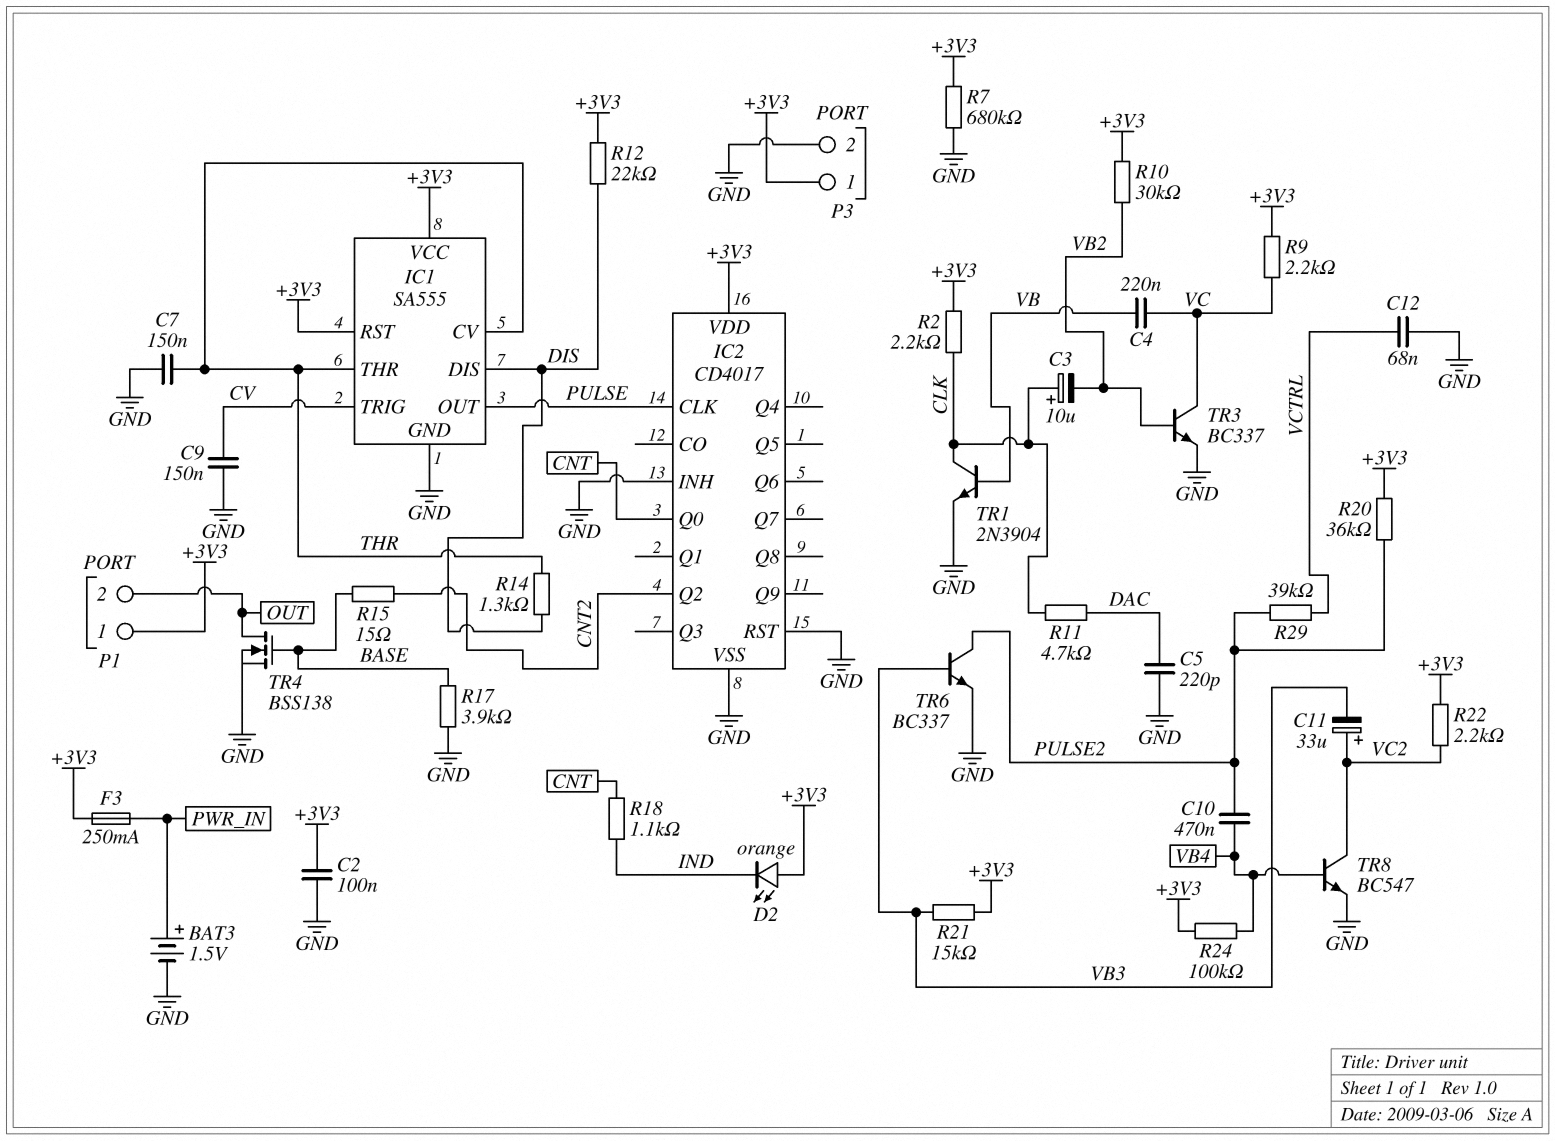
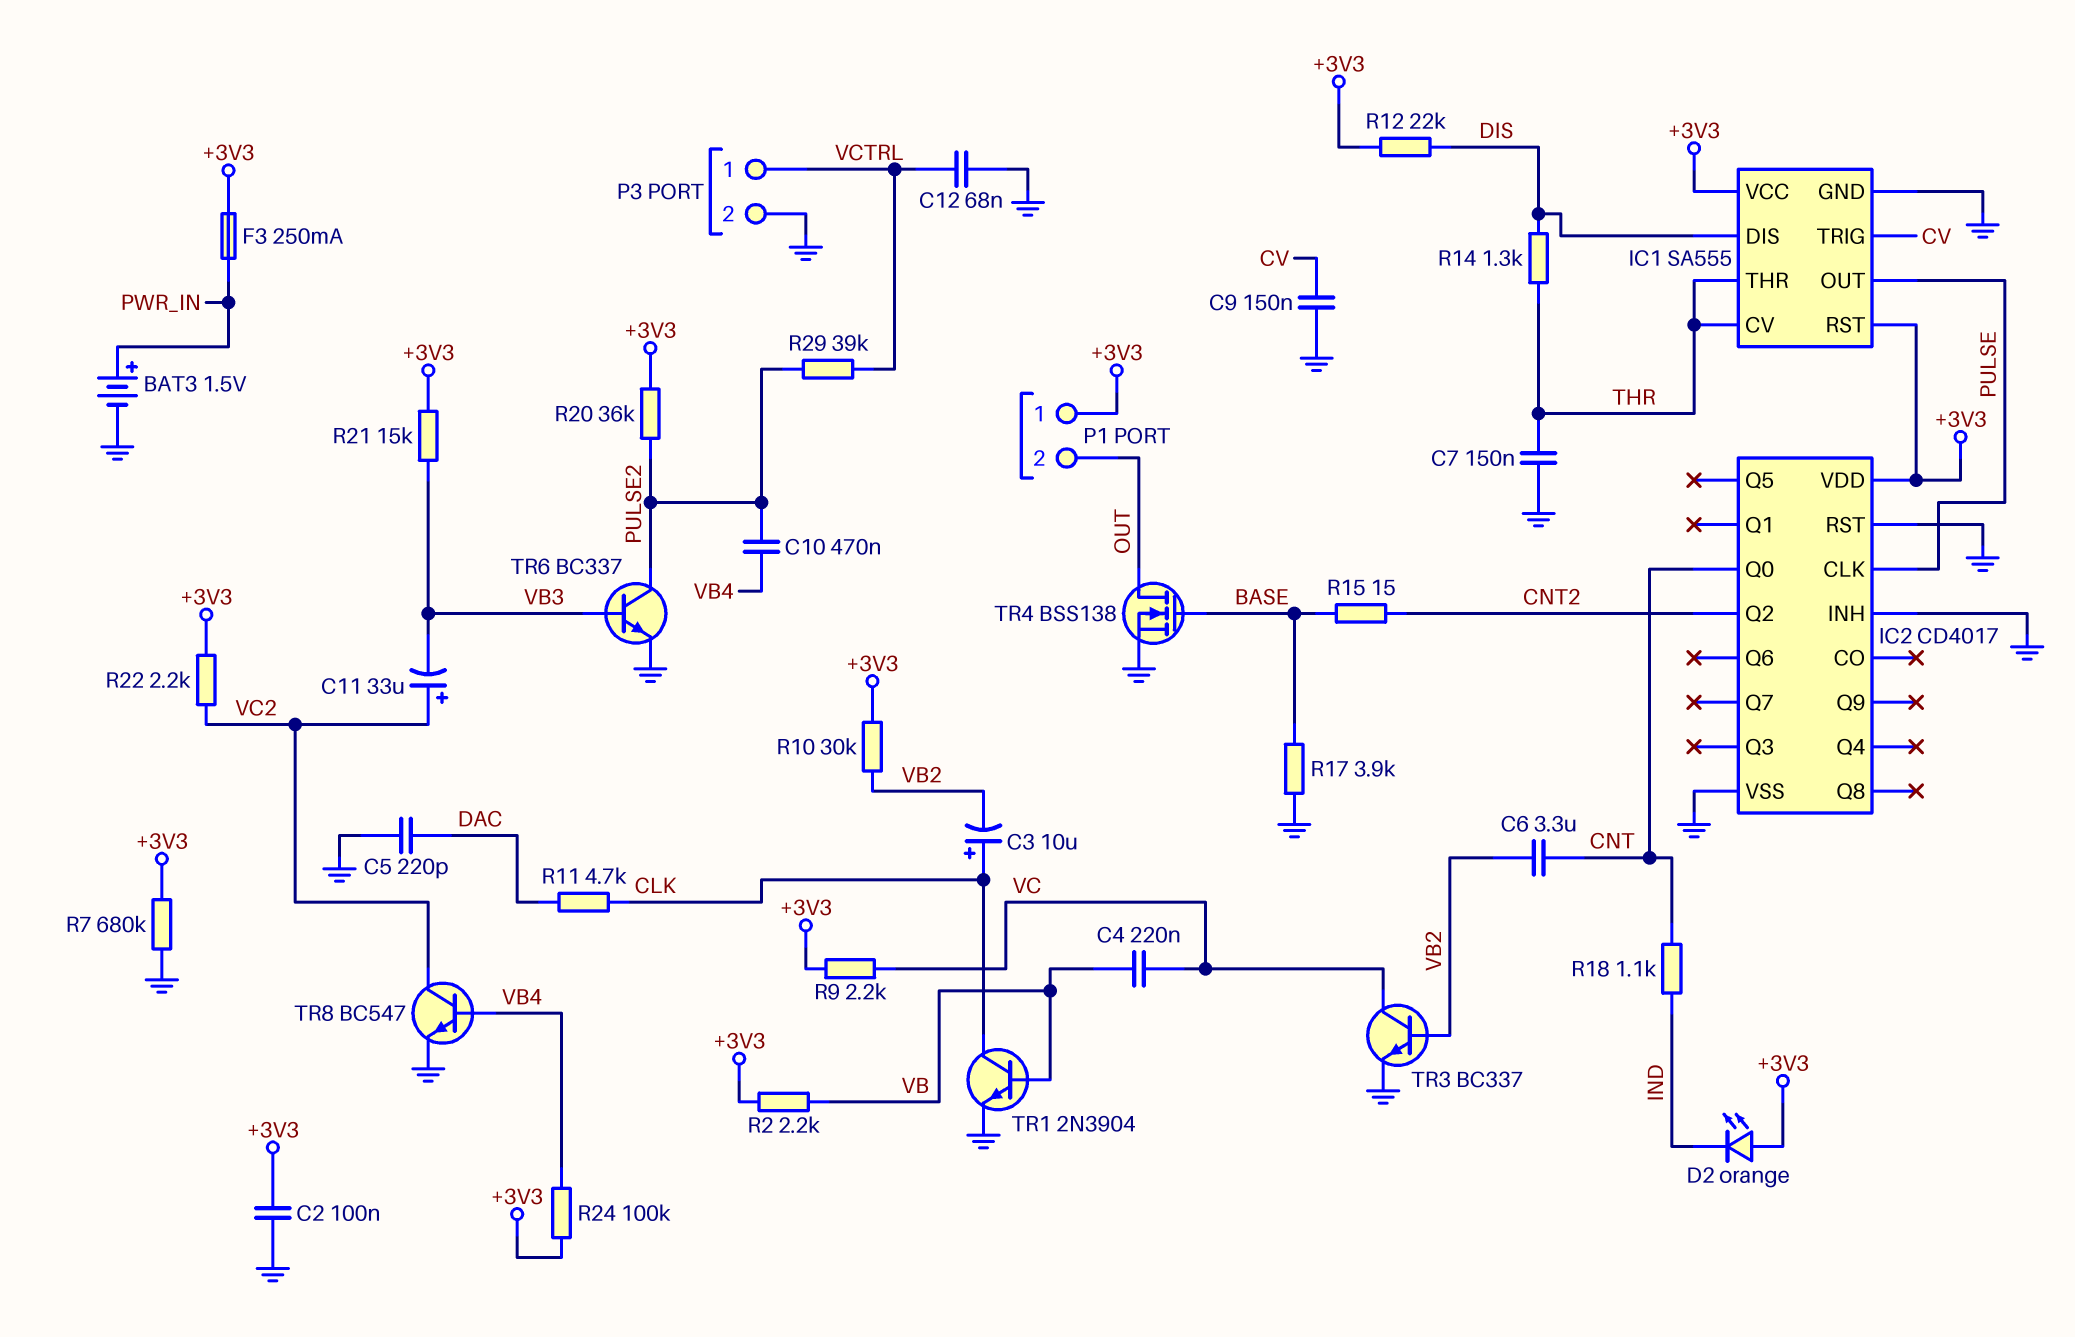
C6: none -> 3.3uF (CNT, VB2)
P3 pin 1: +3V3 -> VCTRL
R2: 2.2k (+3V3, CLK) -> 2.2k (+3V3, VB)

